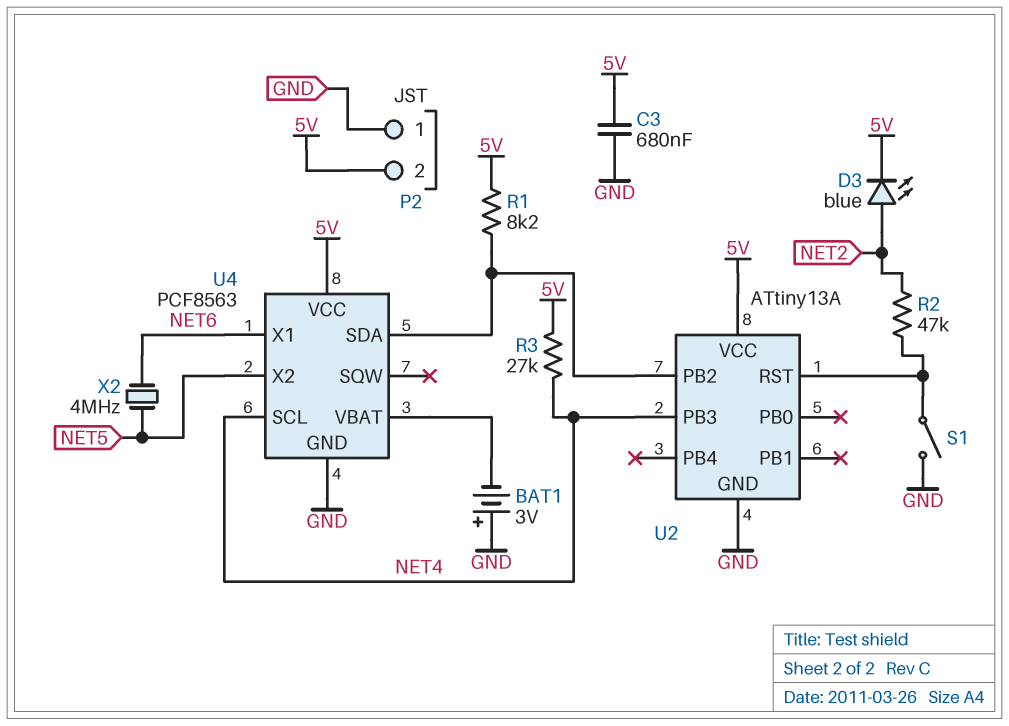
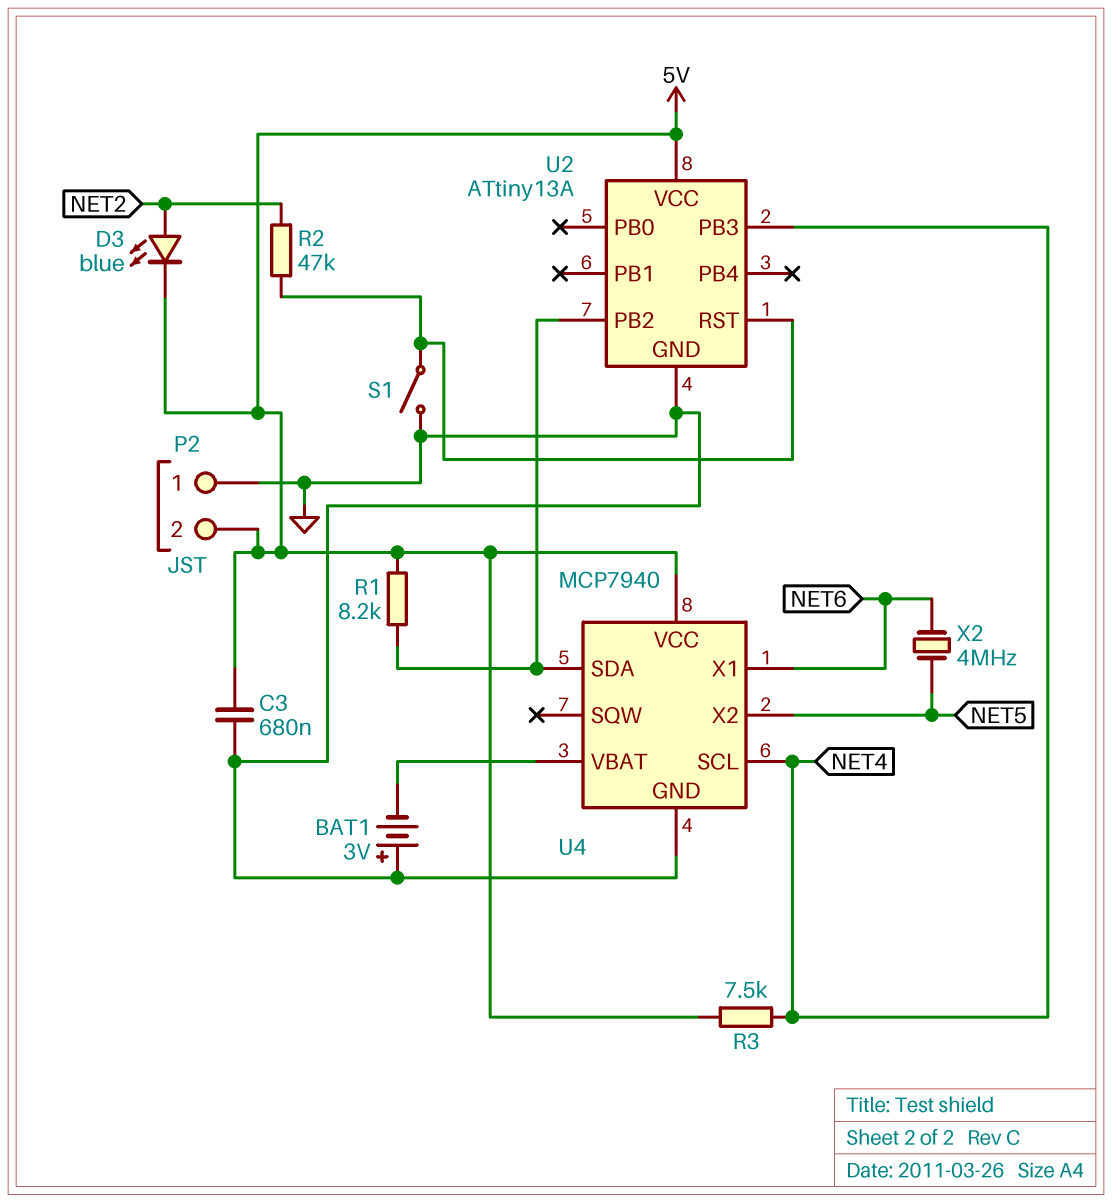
R3: 27k (5V, NET4) -> 7.5k (5V, NET4)
U4: PCF8563 -> MCP7940

